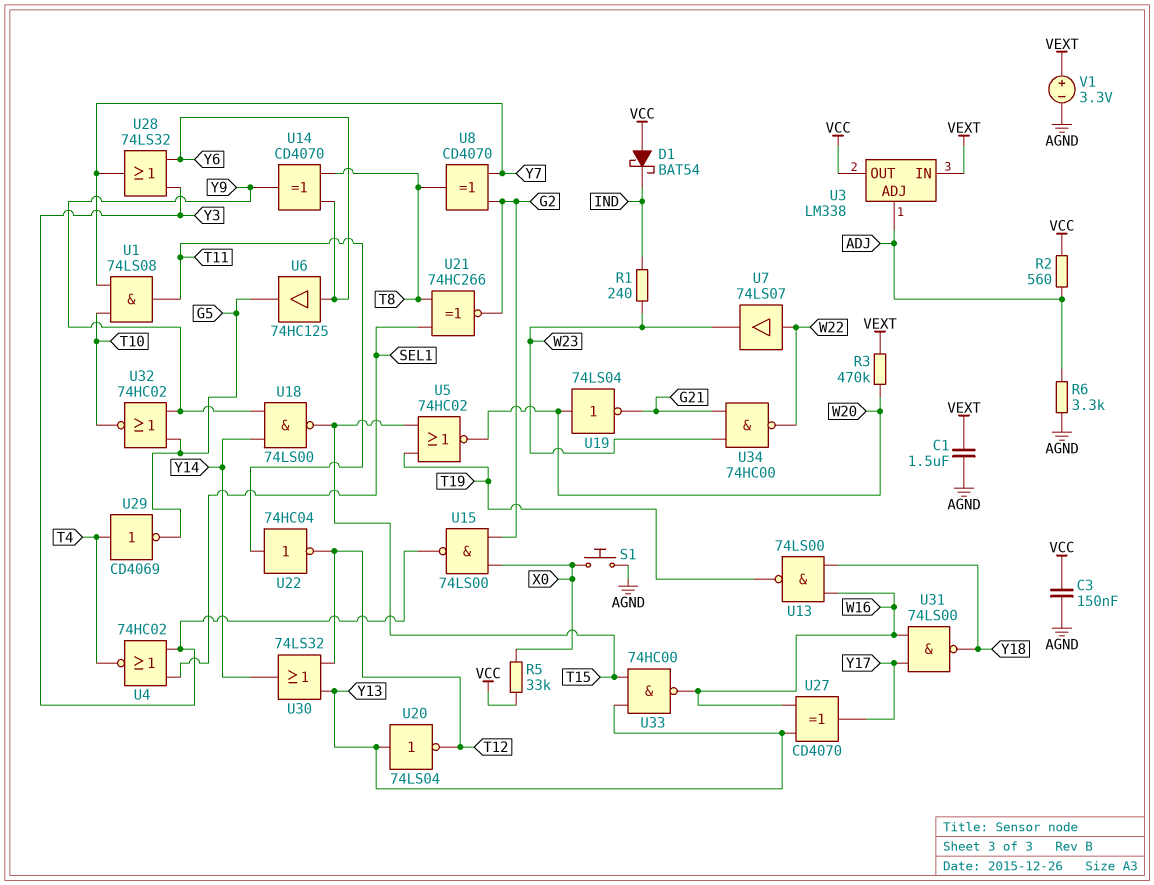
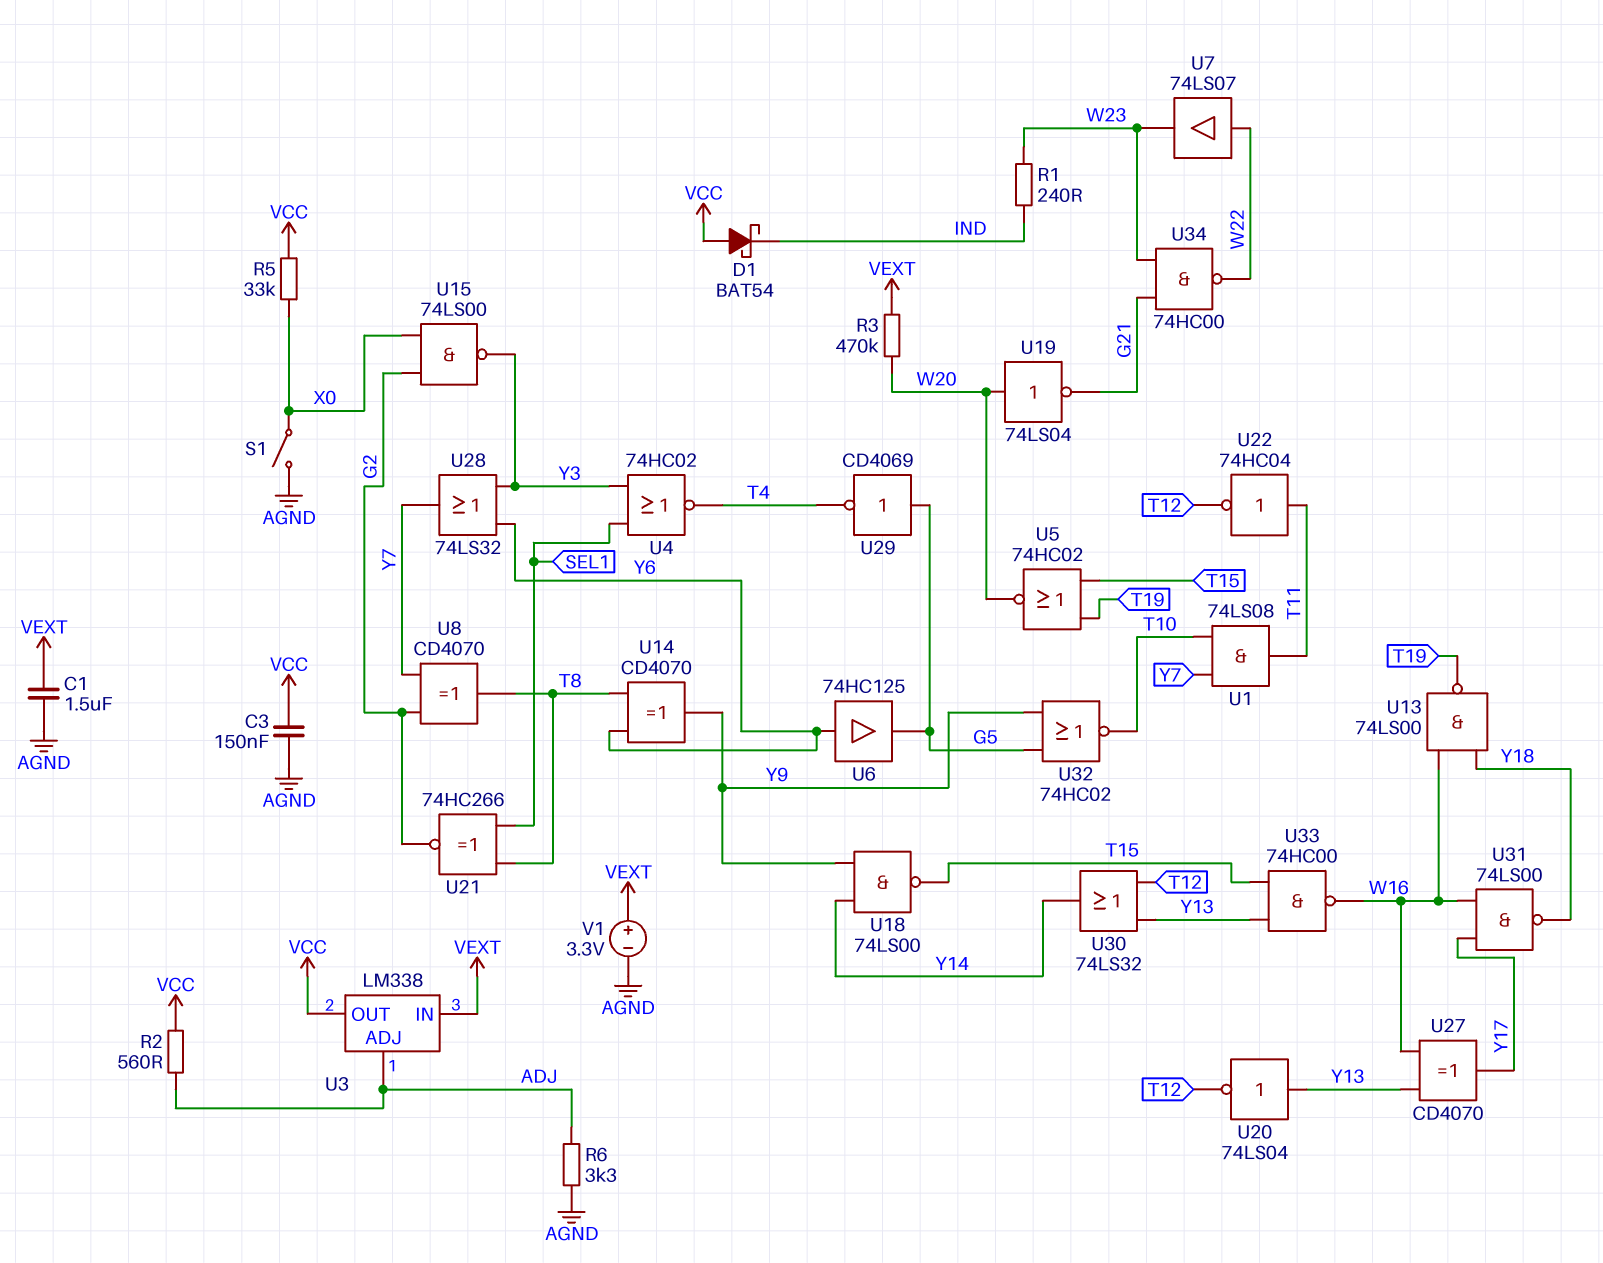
S1: button (AGND, X0) -> switch (AGND, X0)
U29: NOT CD4069 (in T4, out G5) -> NOT CD4069 (in G5, out T4)

